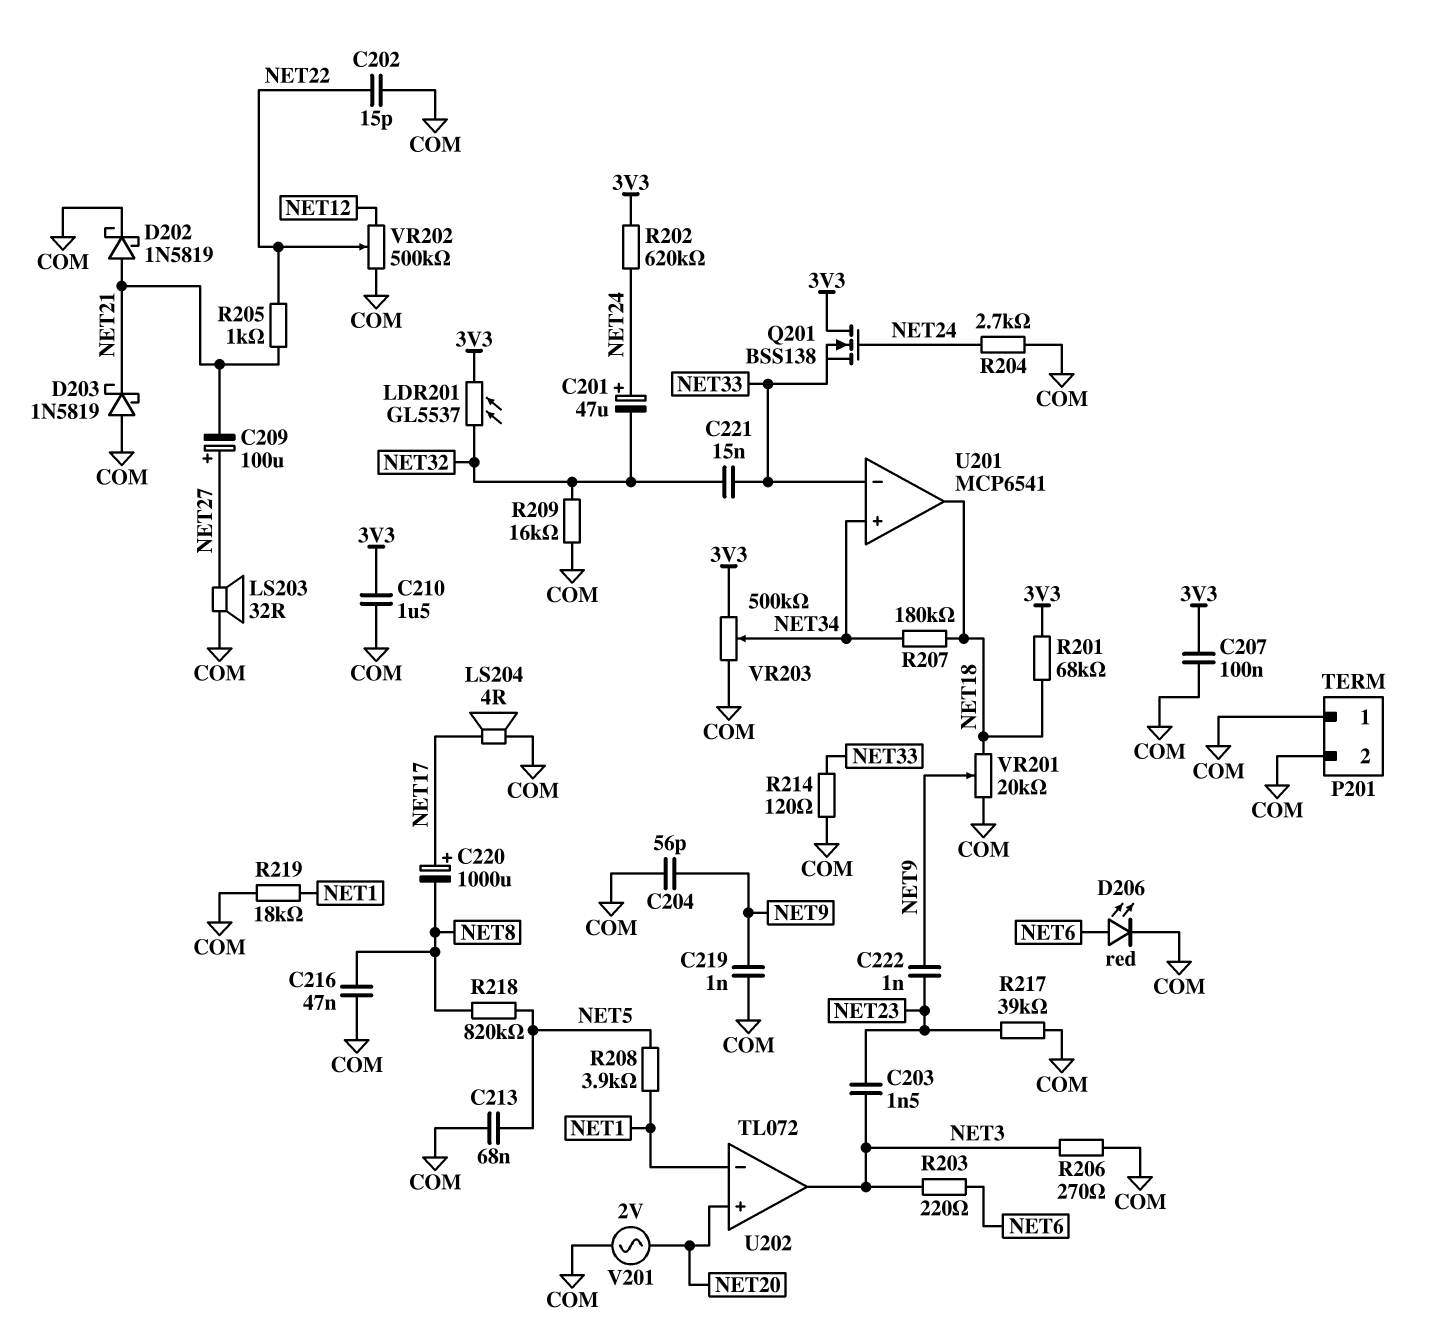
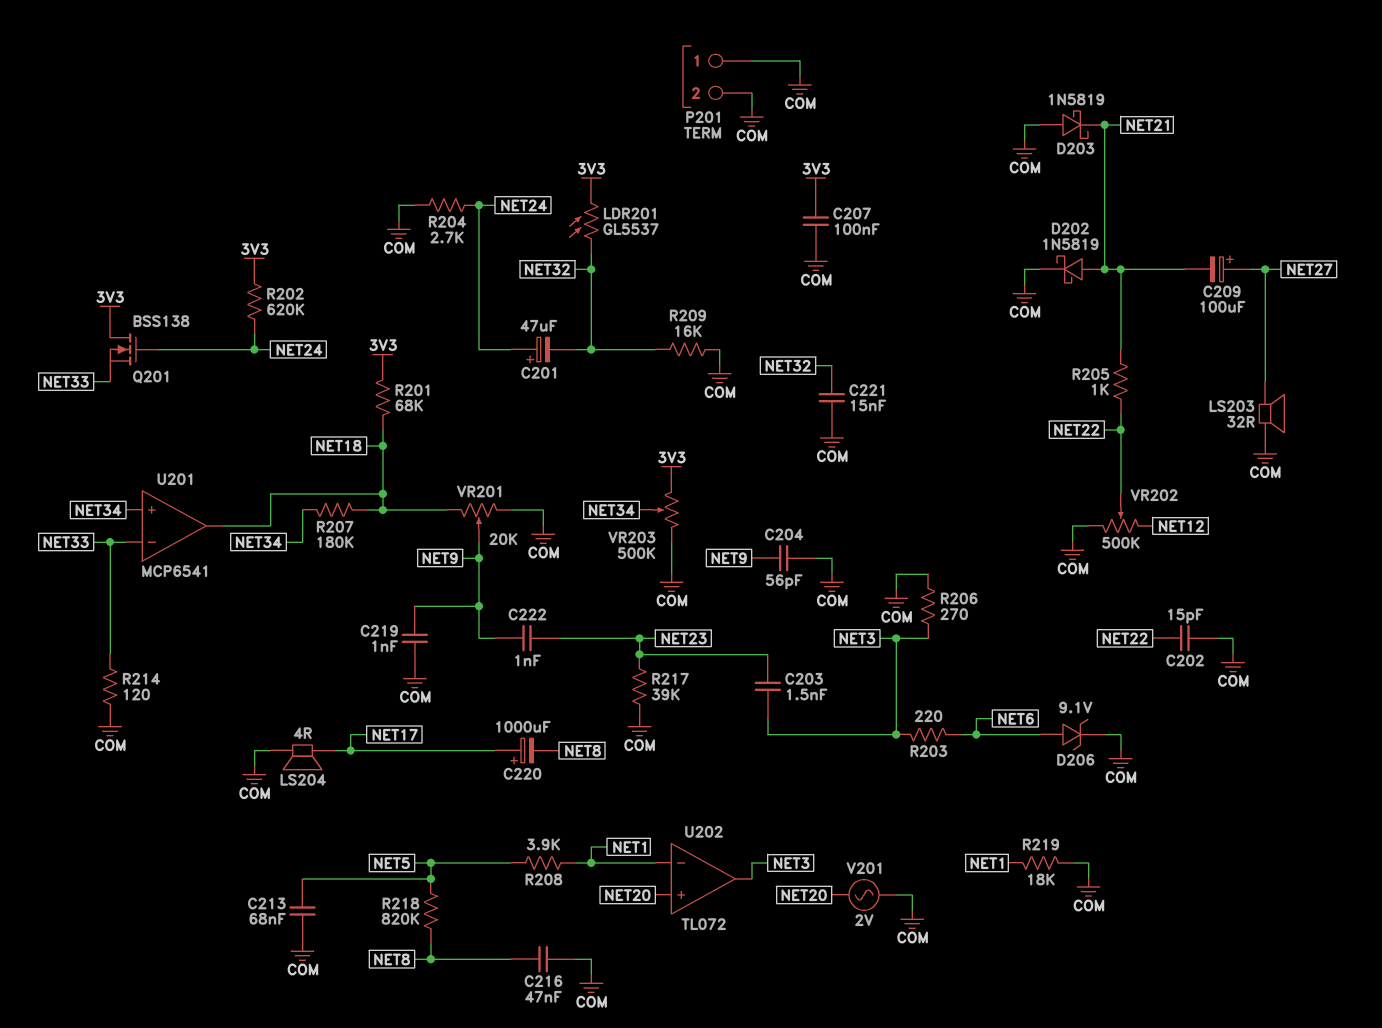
C210: 1.5uF (3V3, COM) -> none
C221: 15nF (NET32, NET33) -> 15nF (COM, NET32)
D206: LED red (A NET6, K COM) -> zener 9.1V (A NET6, K COM)

